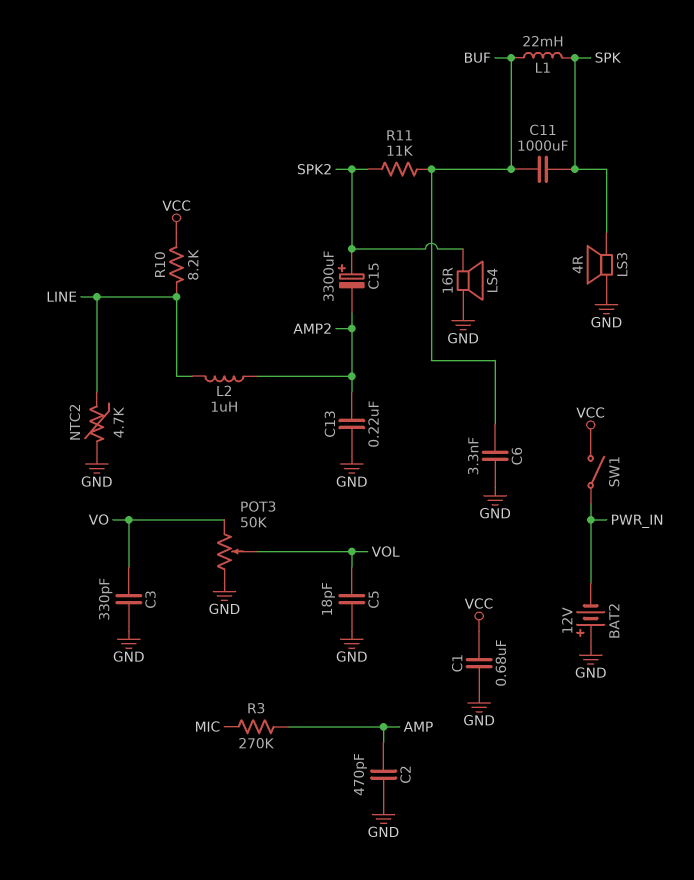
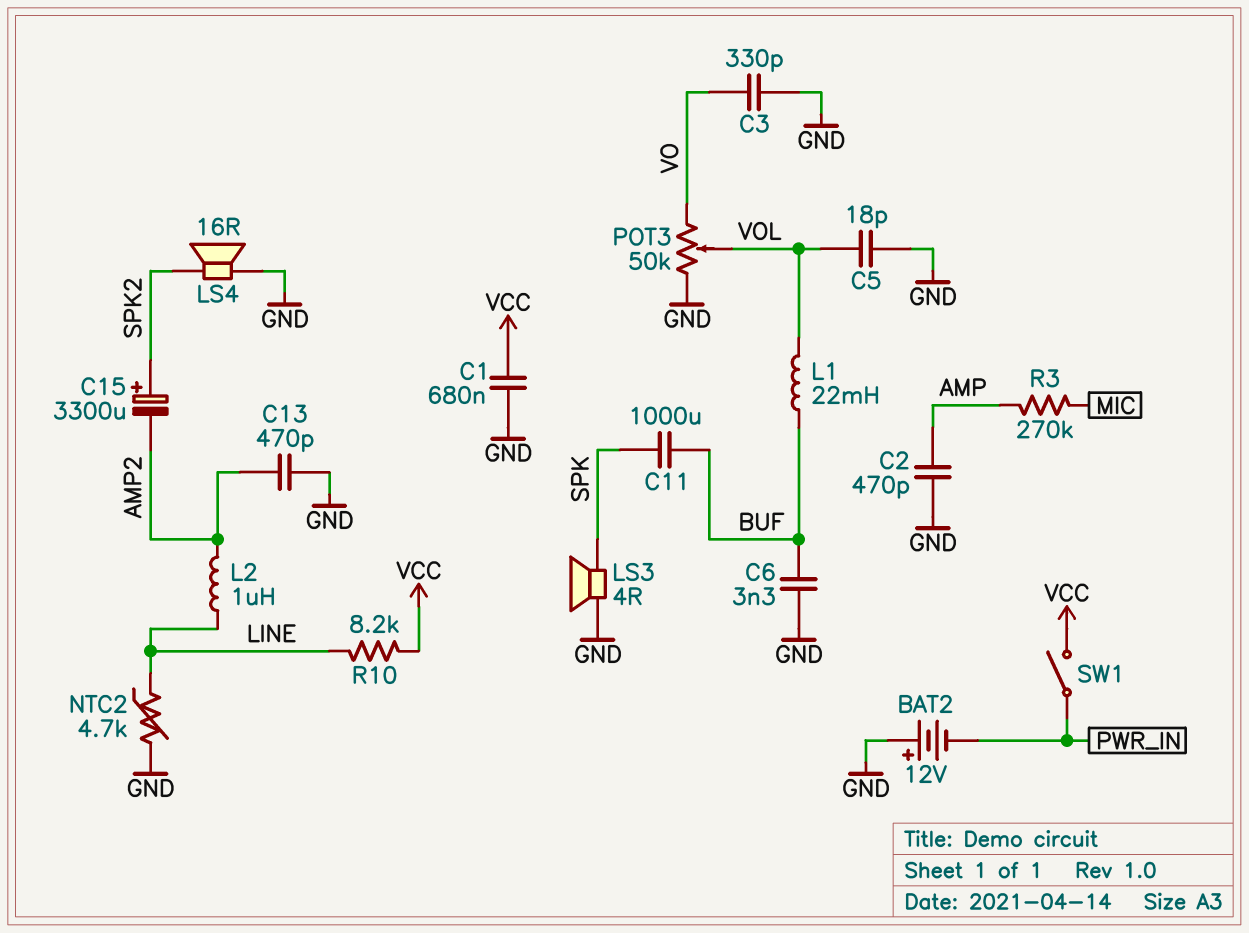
C13: 220nF (AMP2, GND) -> 470pF (AMP2, GND)
L1: 22mH (BUF, SPK) -> 22mH (BUF, VOL)
R11: 11k (BUF, SPK2) -> none

